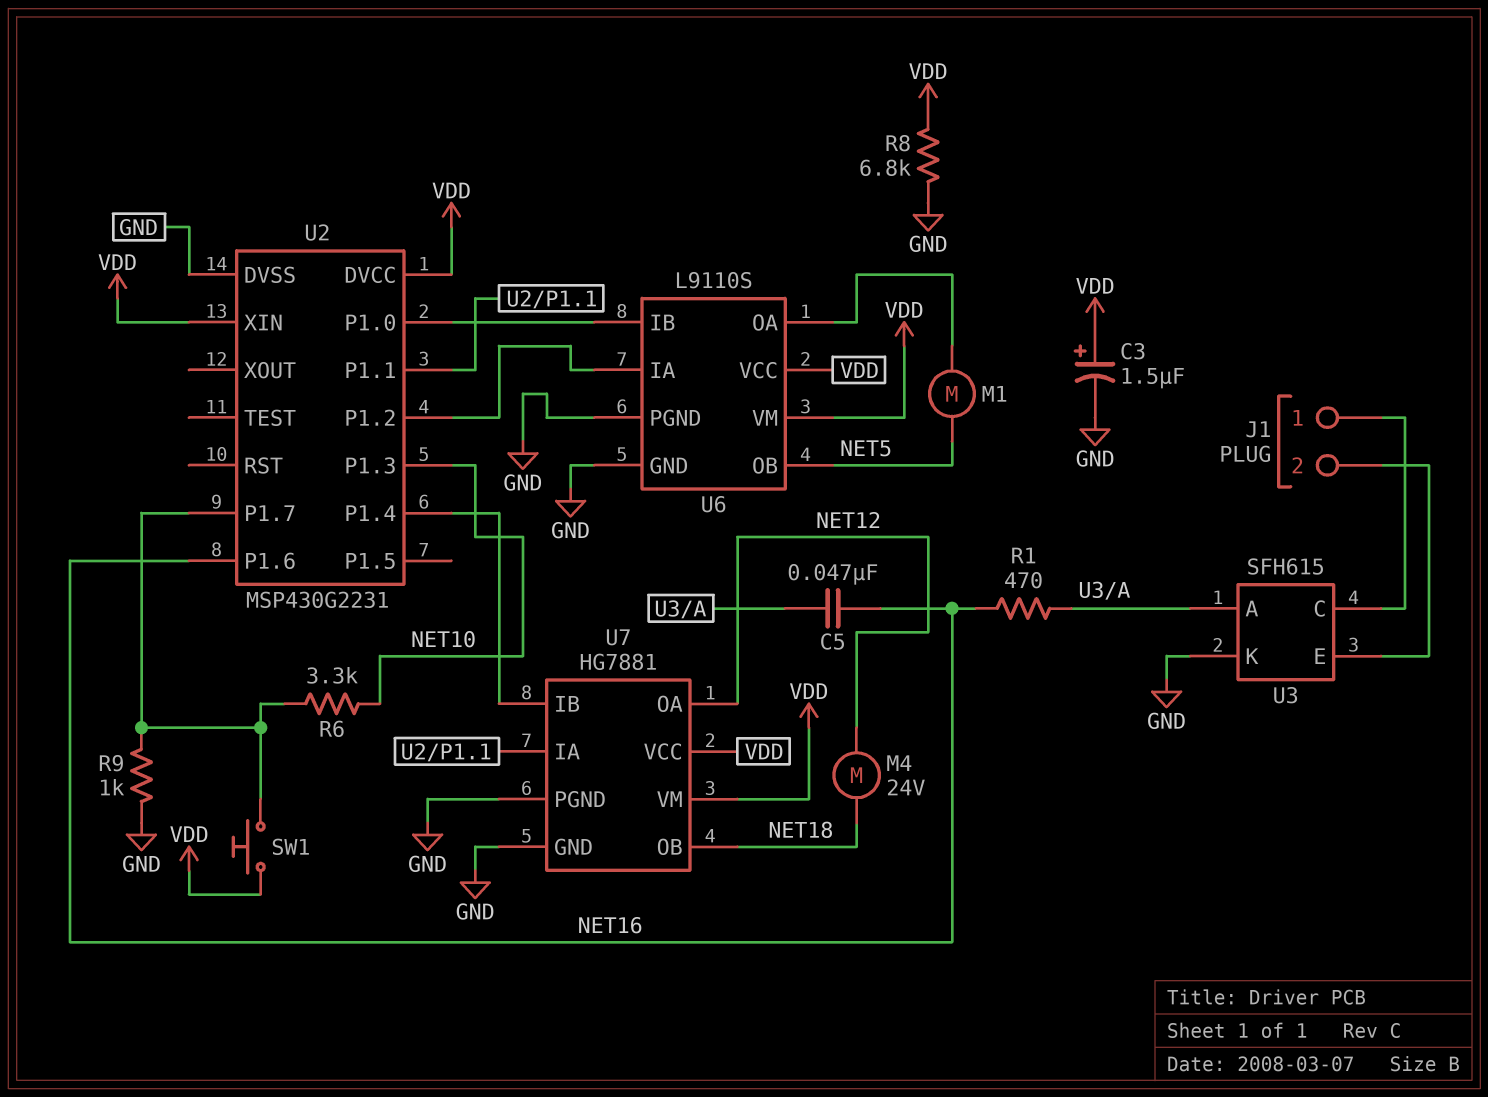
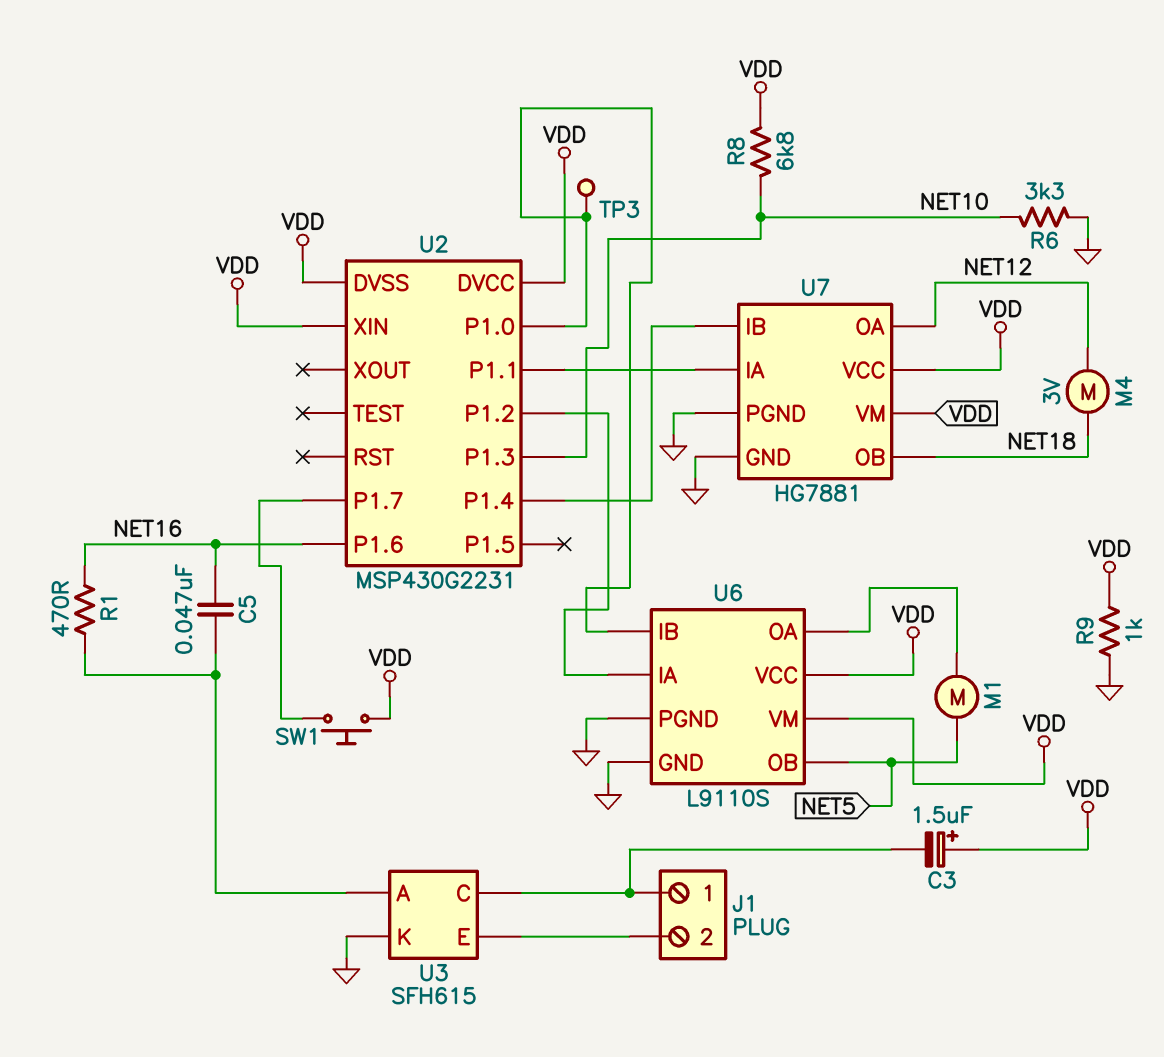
C3: 1.5uF (plus VDD, minus GND) -> 1.5uF (plus VDD, minus J1/1)
M4: motor 24V (NET12, NET18) -> motor 3V (NET12, NET18)
R6: 3.3k (NET10, U2/P1.7) -> 3.3k (GND, NET10)
R8: 6.8k (GND, VDD) -> 6.8k (NET10, VDD)
R9: 1k (GND, U2/P1.7) -> 1k (GND, VDD)
TP3: none -> test point (U2/P1.0)
U2 pin DVSS: GND -> VDD

